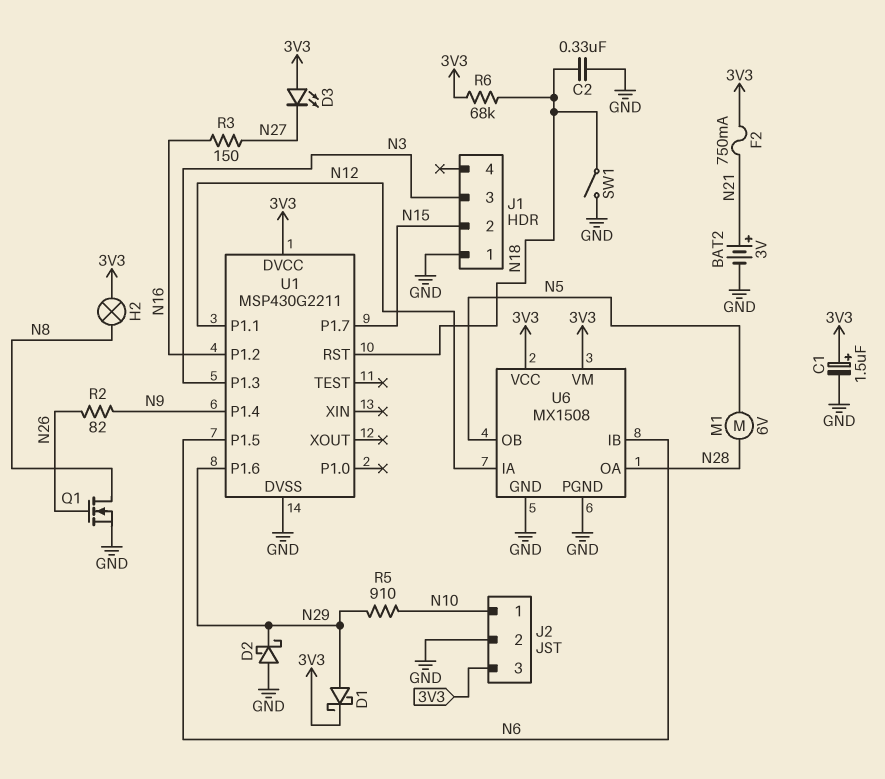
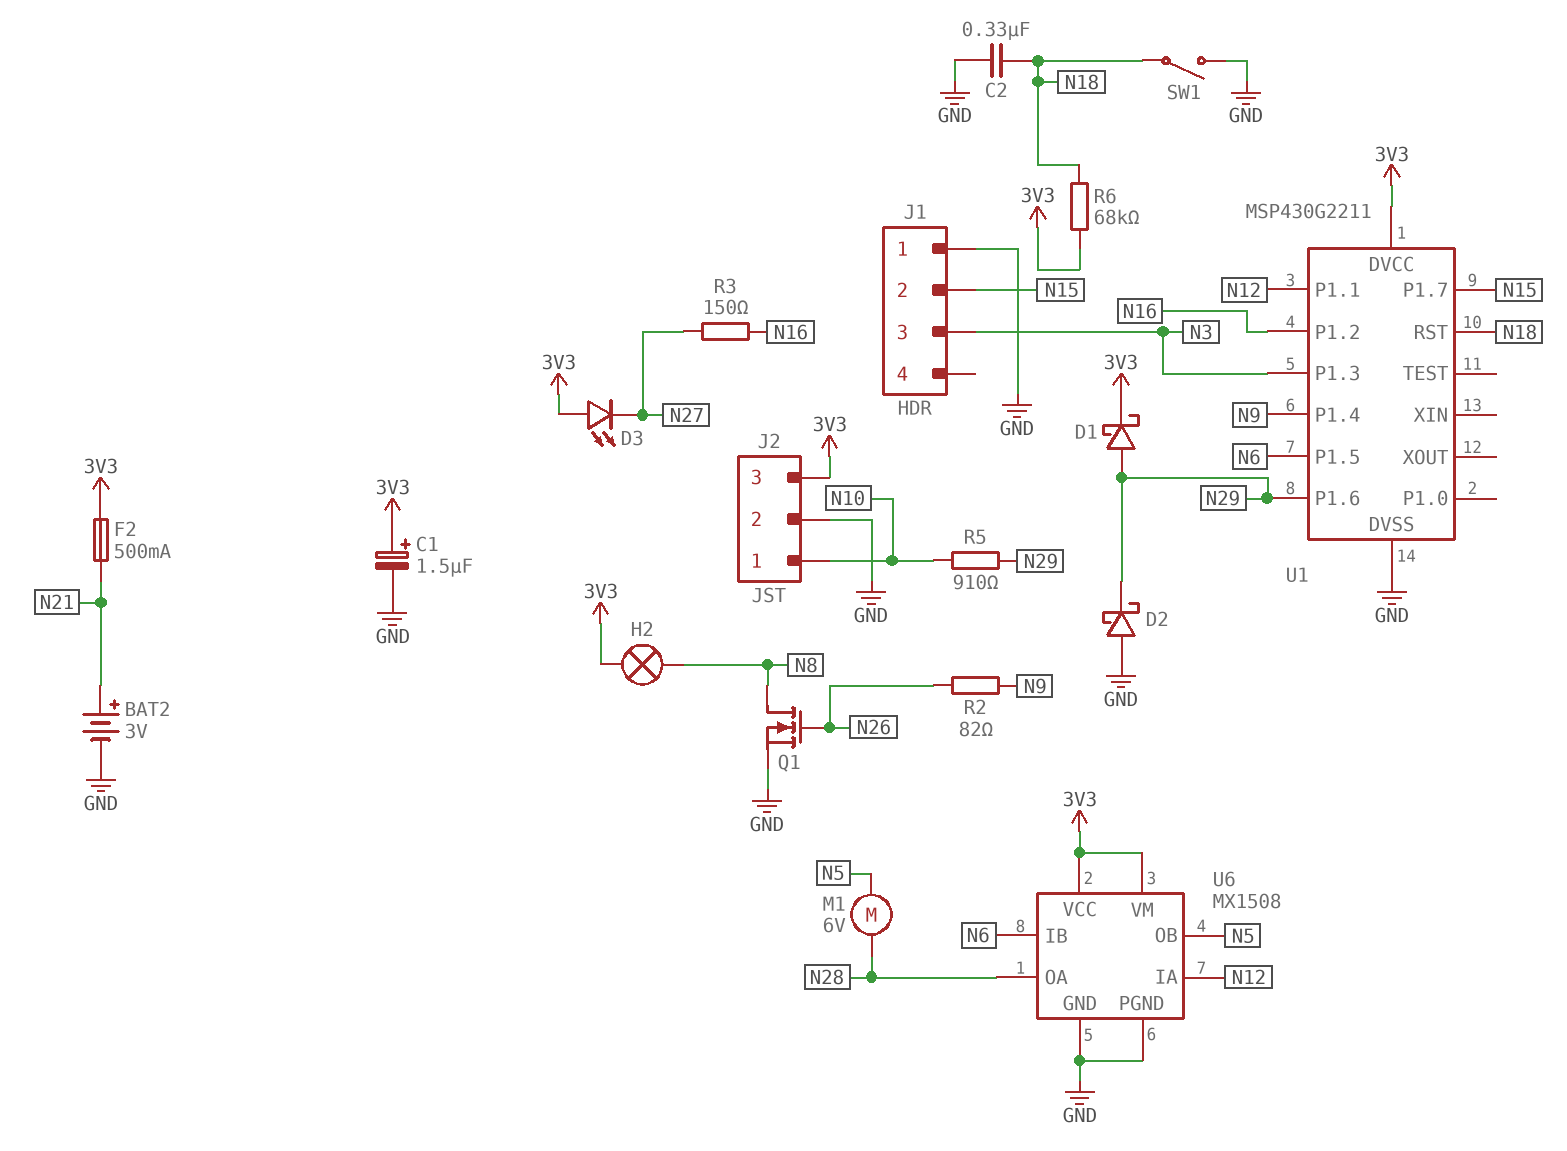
F2: 750mA (3V3, N21) -> 500mA (3V3, N21)

